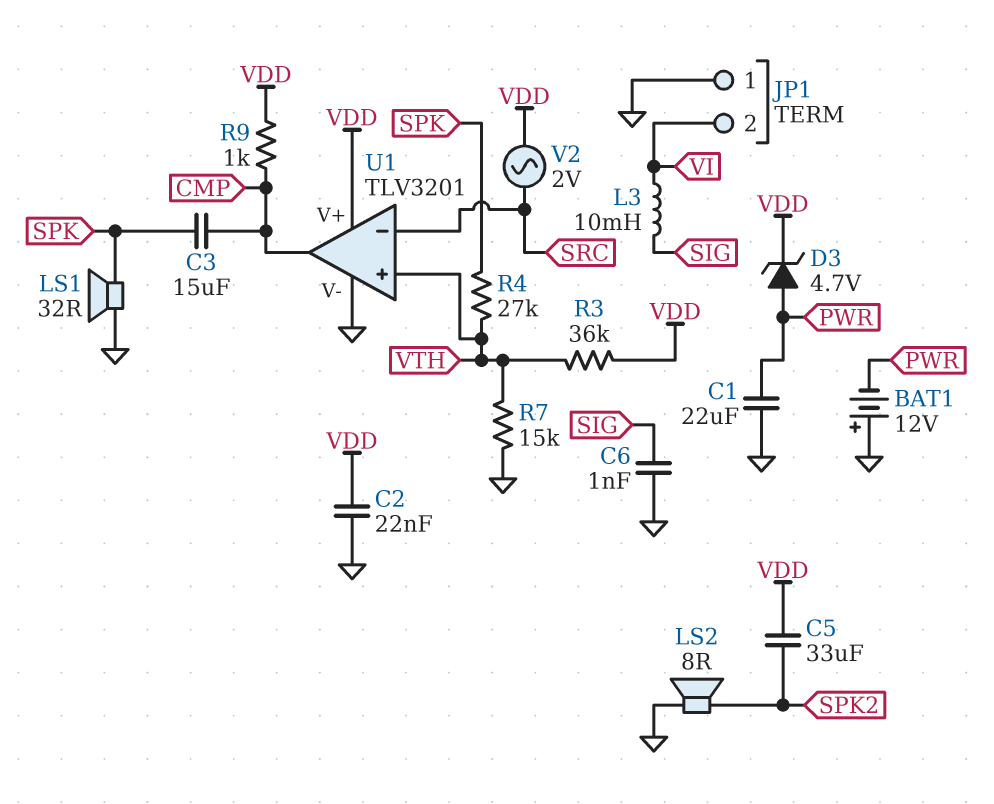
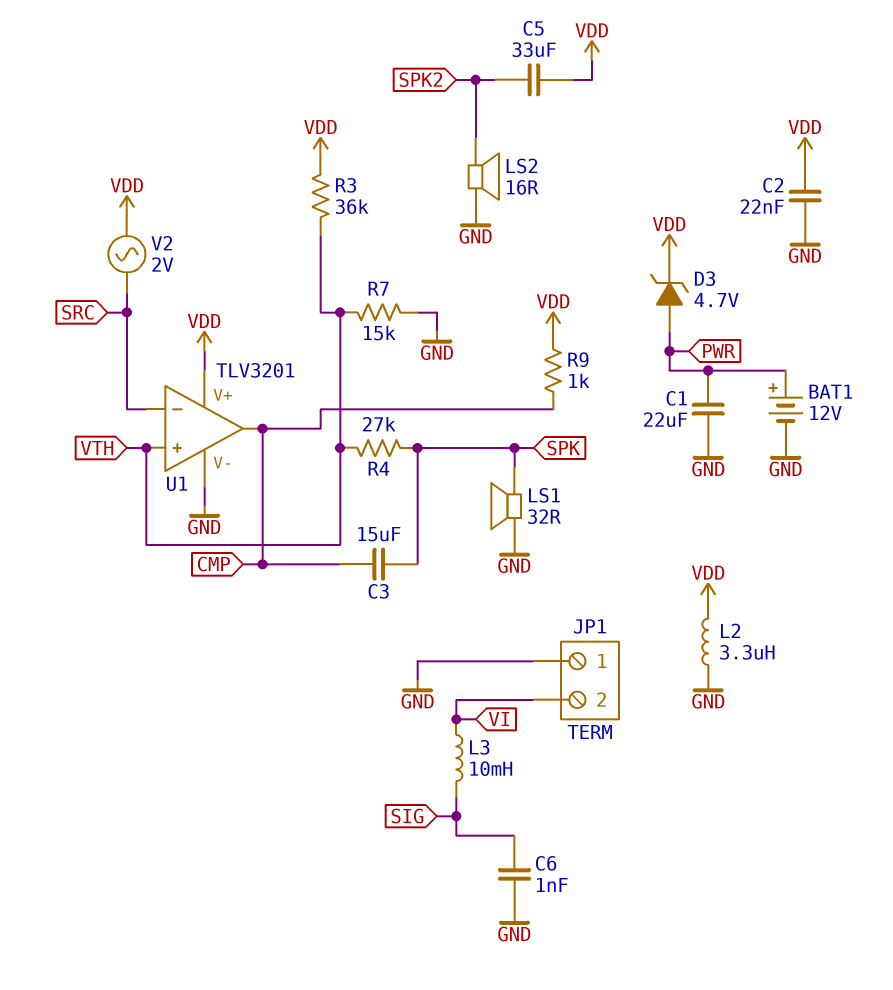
BAT1: 12V (plus GND, minus PWR) -> 12V (plus PWR, minus GND)
L2: none -> 3.3uH (GND, VDD)
LS2: speaker 8R (GND, SPK2) -> speaker 16R (GND, SPK2)

